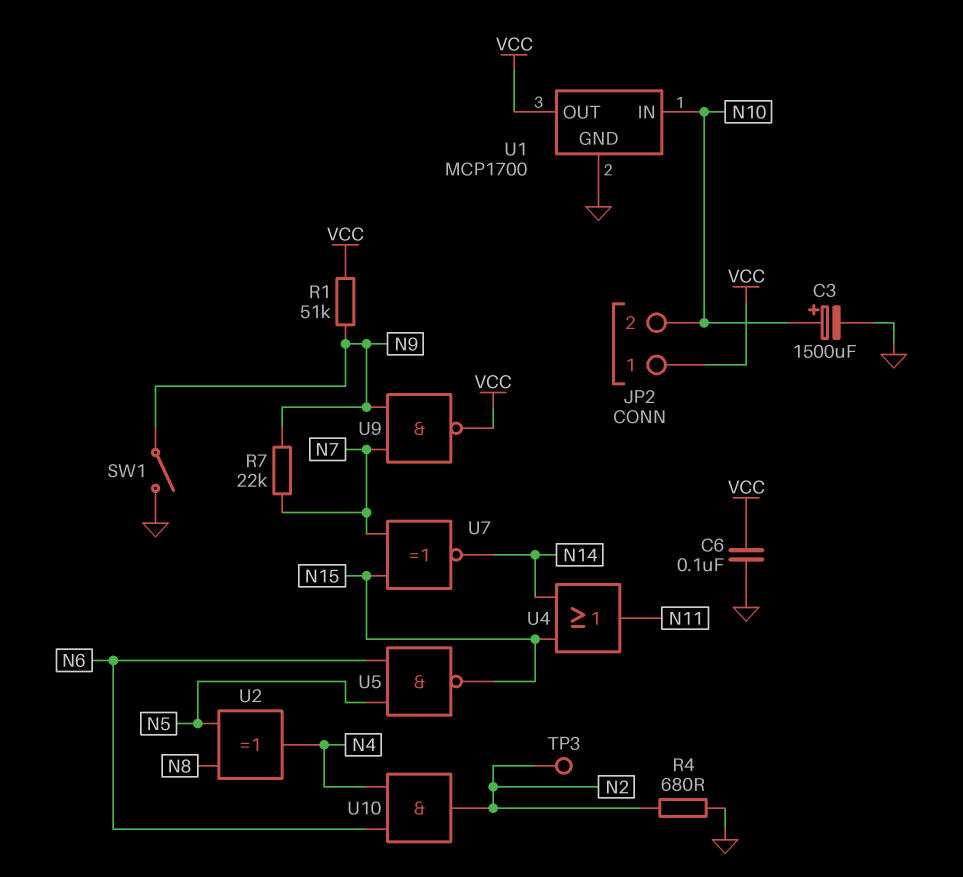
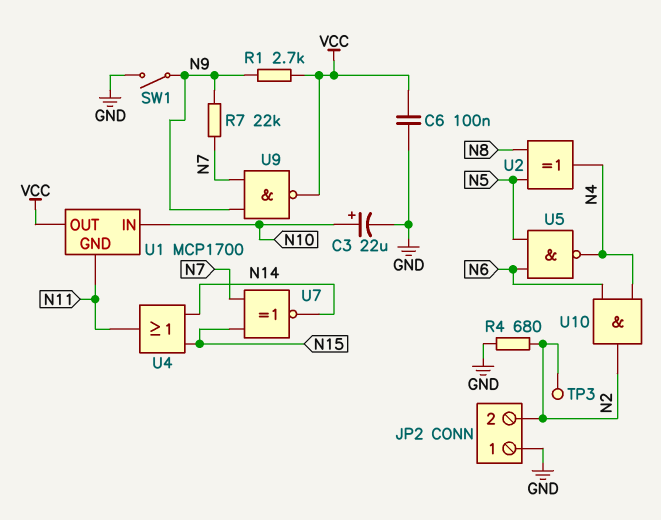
C3: 1500uF (plus N10, minus GND) -> 22uF (plus N10, minus GND)
JP2 pin 1: VCC -> GND
JP2 pin 2: N10 -> N2
R1: 51k (N9, VCC) -> 2.7k (N9, VCC)
U1 pin GND: GND -> N11
U5: NAND (in N5, in N6, out N15) -> NAND (in N5, in N6, out N4)

